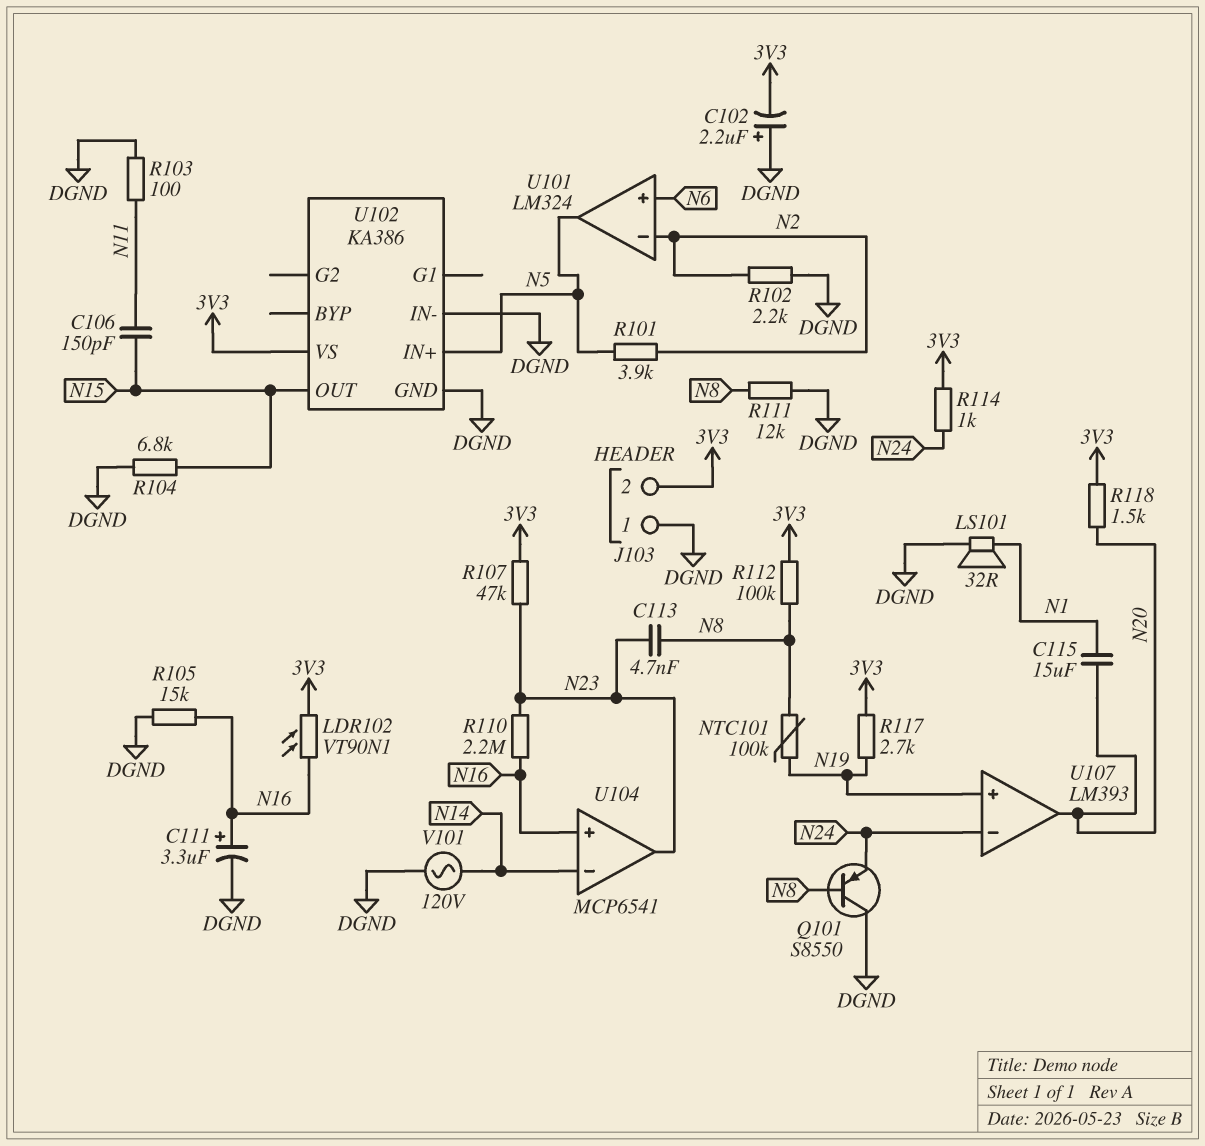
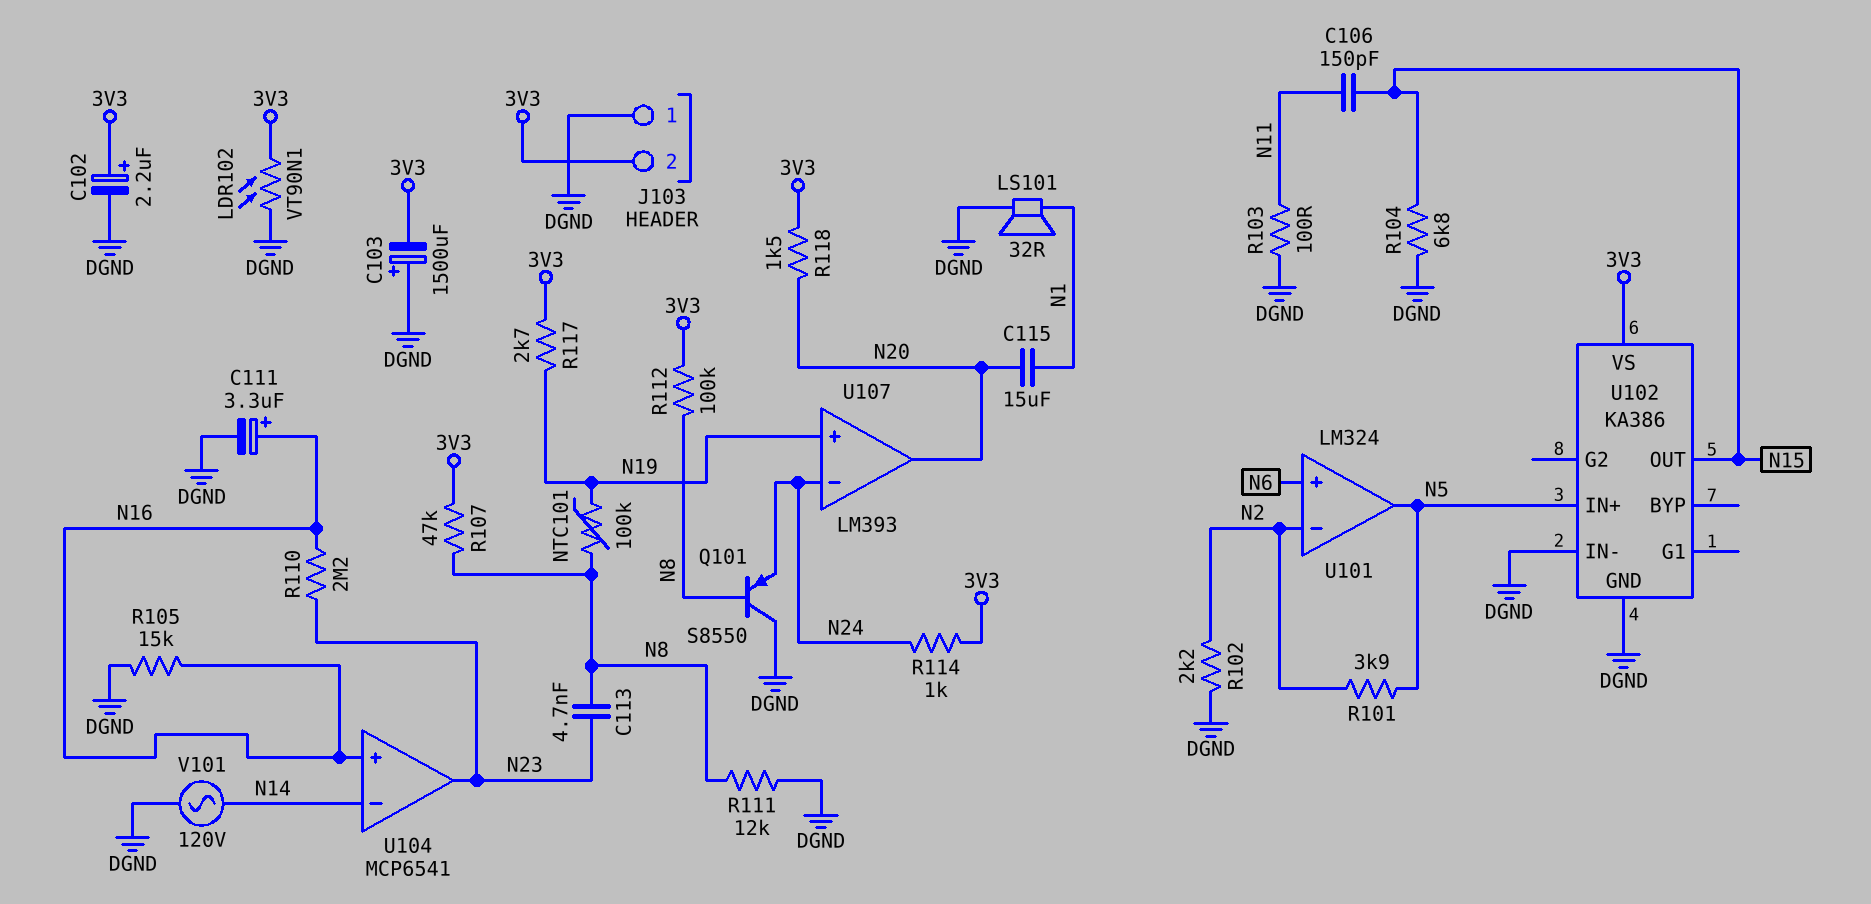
C102: 2.2uF (plus DGND, minus 3V3) -> 2.2uF (plus 3V3, minus DGND)
C103: none -> 1500uF (plus DGND, minus 3V3)
LDR102: VT90N1 (3V3, N16) -> VT90N1 (3V3, DGND)
R107: 47k (3V3, N23) -> 47k (3V3, N8)

